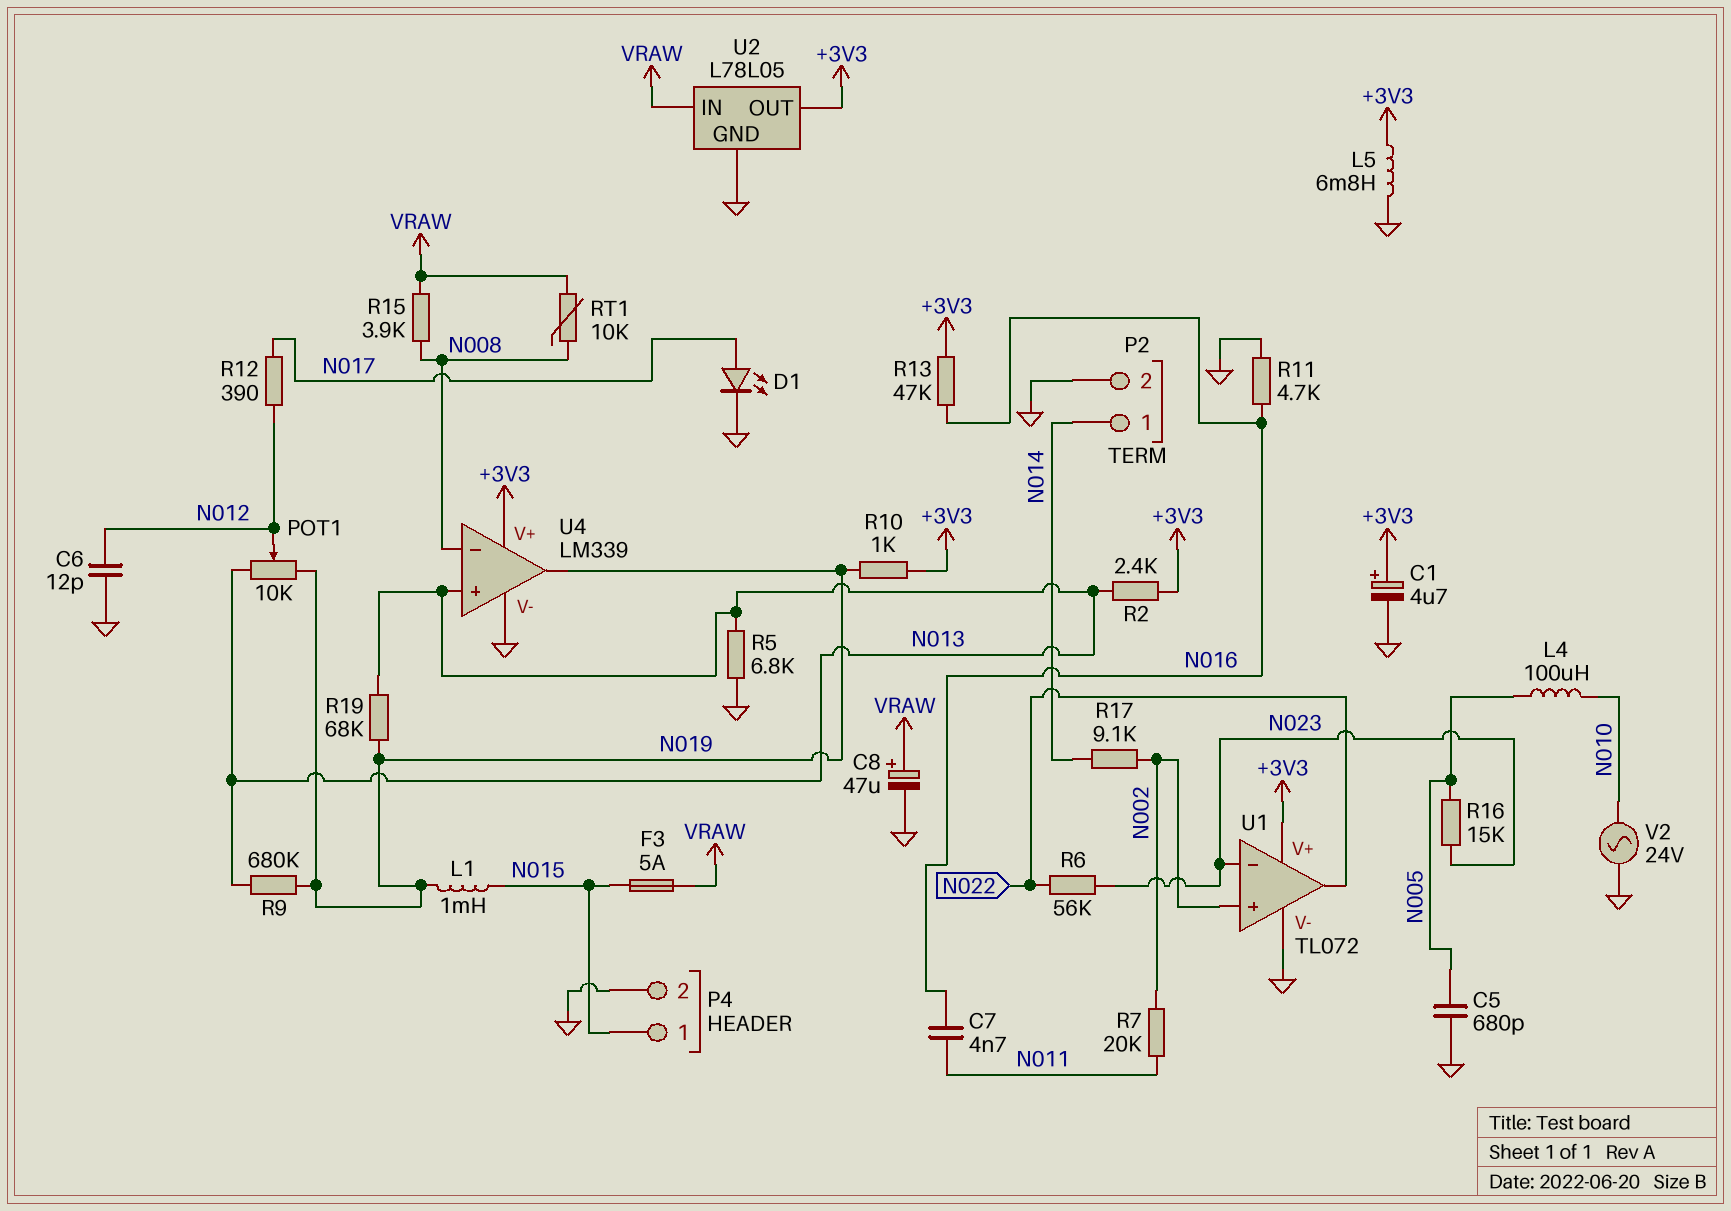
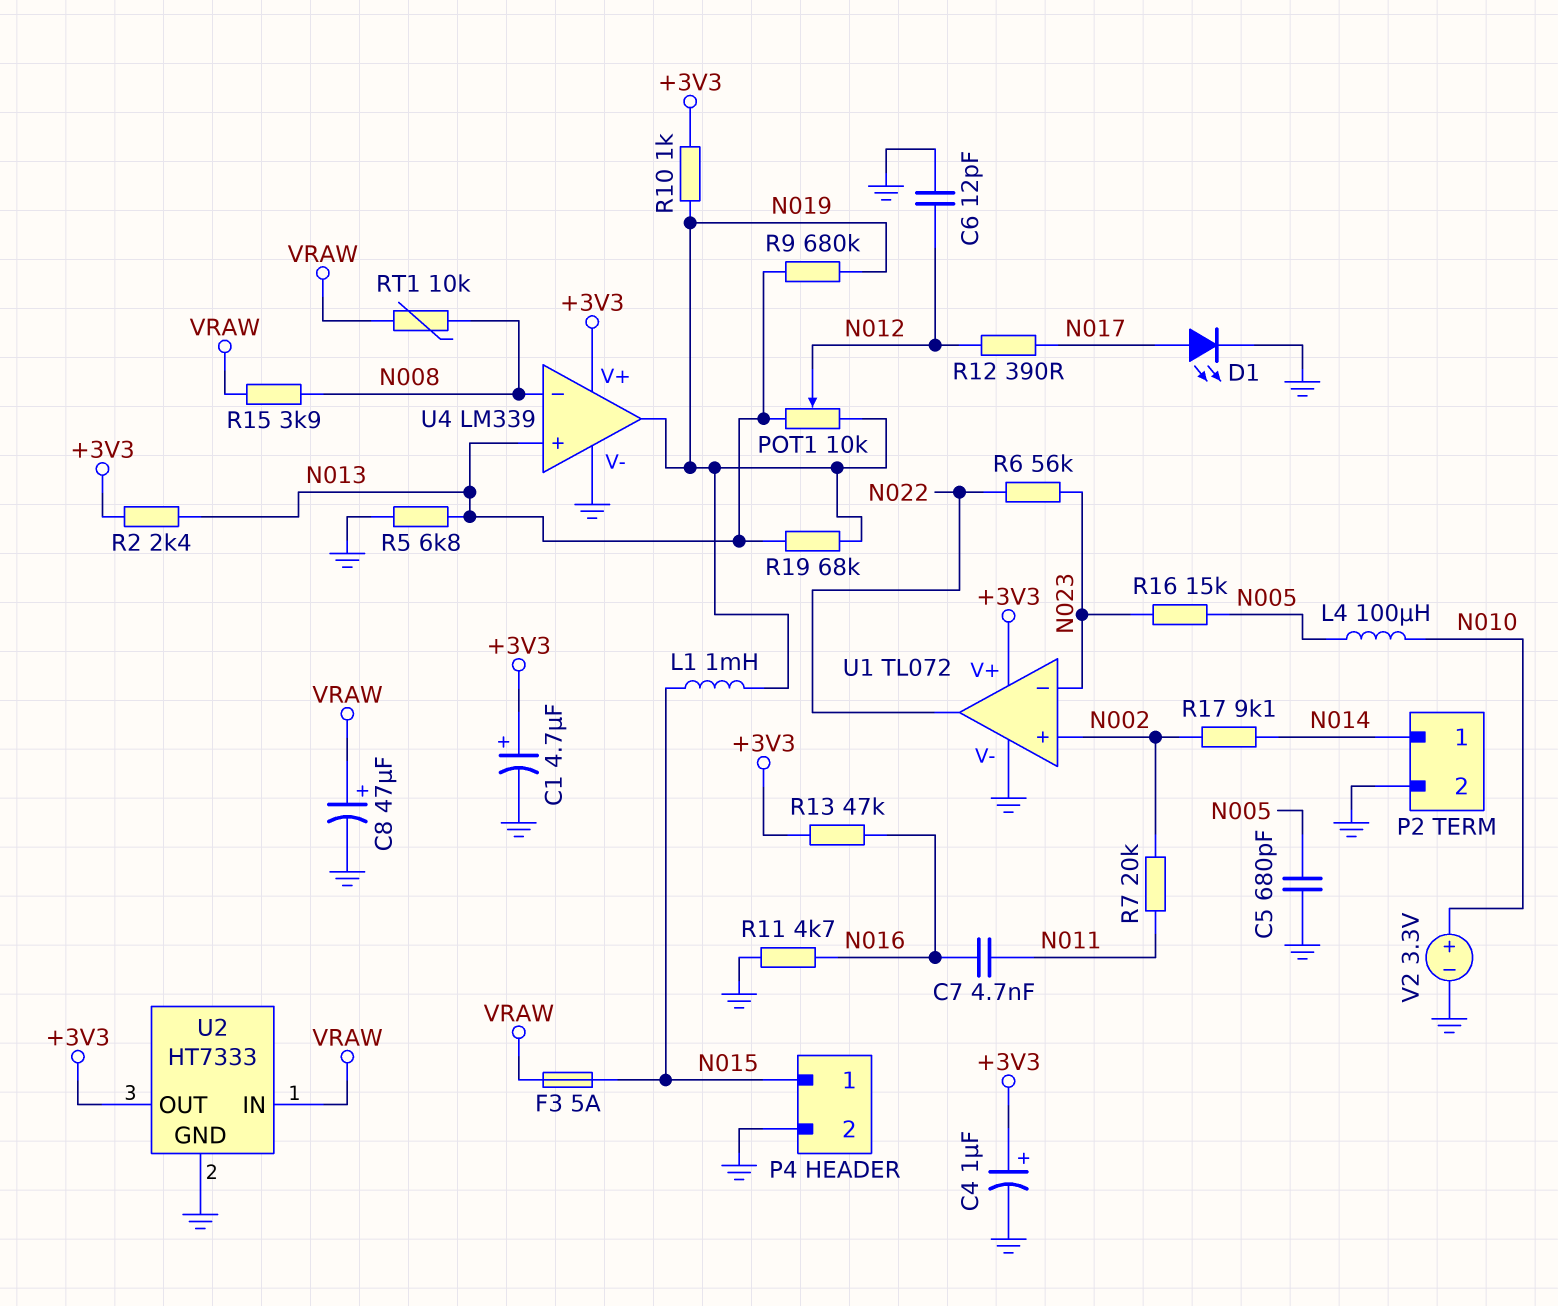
C4: none -> 1uF (plus +3V3, minus GND)
L5: 6.8mH (+3V3, GND) -> none
U2: L78L05 -> HT7333
V2: AC 24V (GND, N010) -> 3.3V (plus N010, minus GND)

